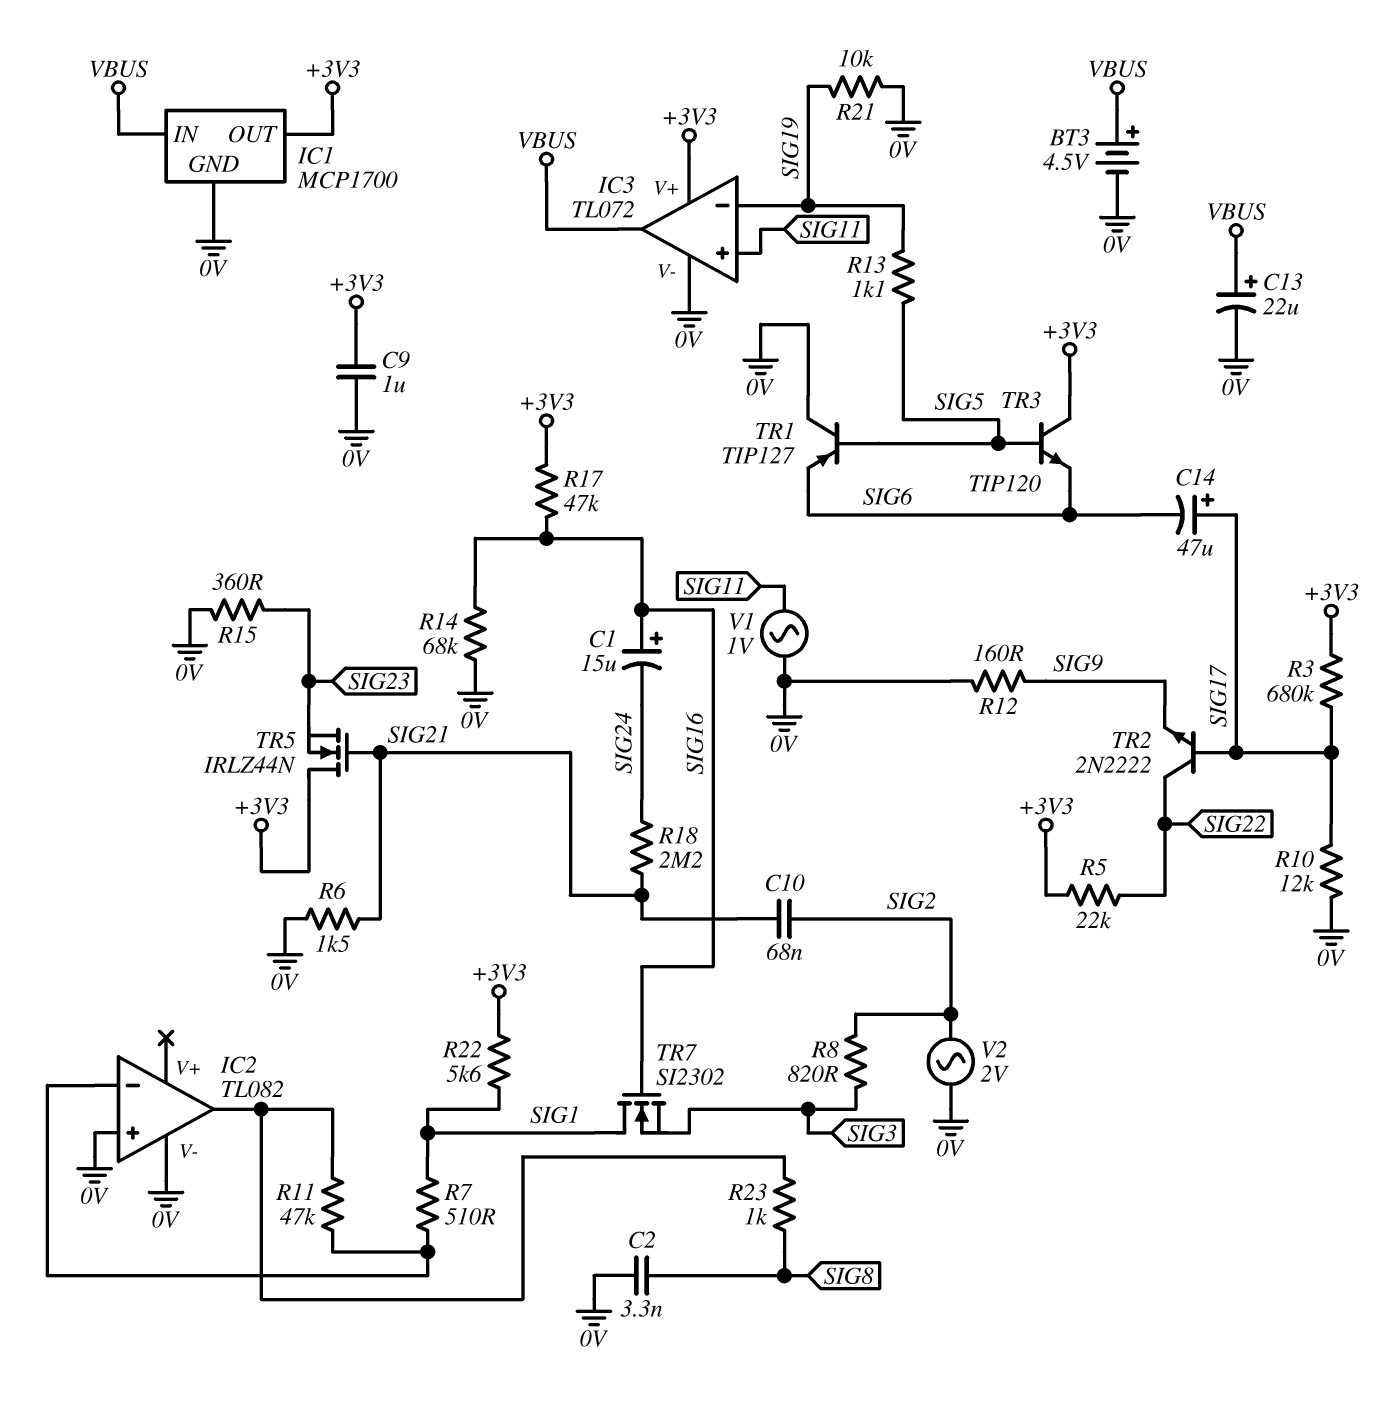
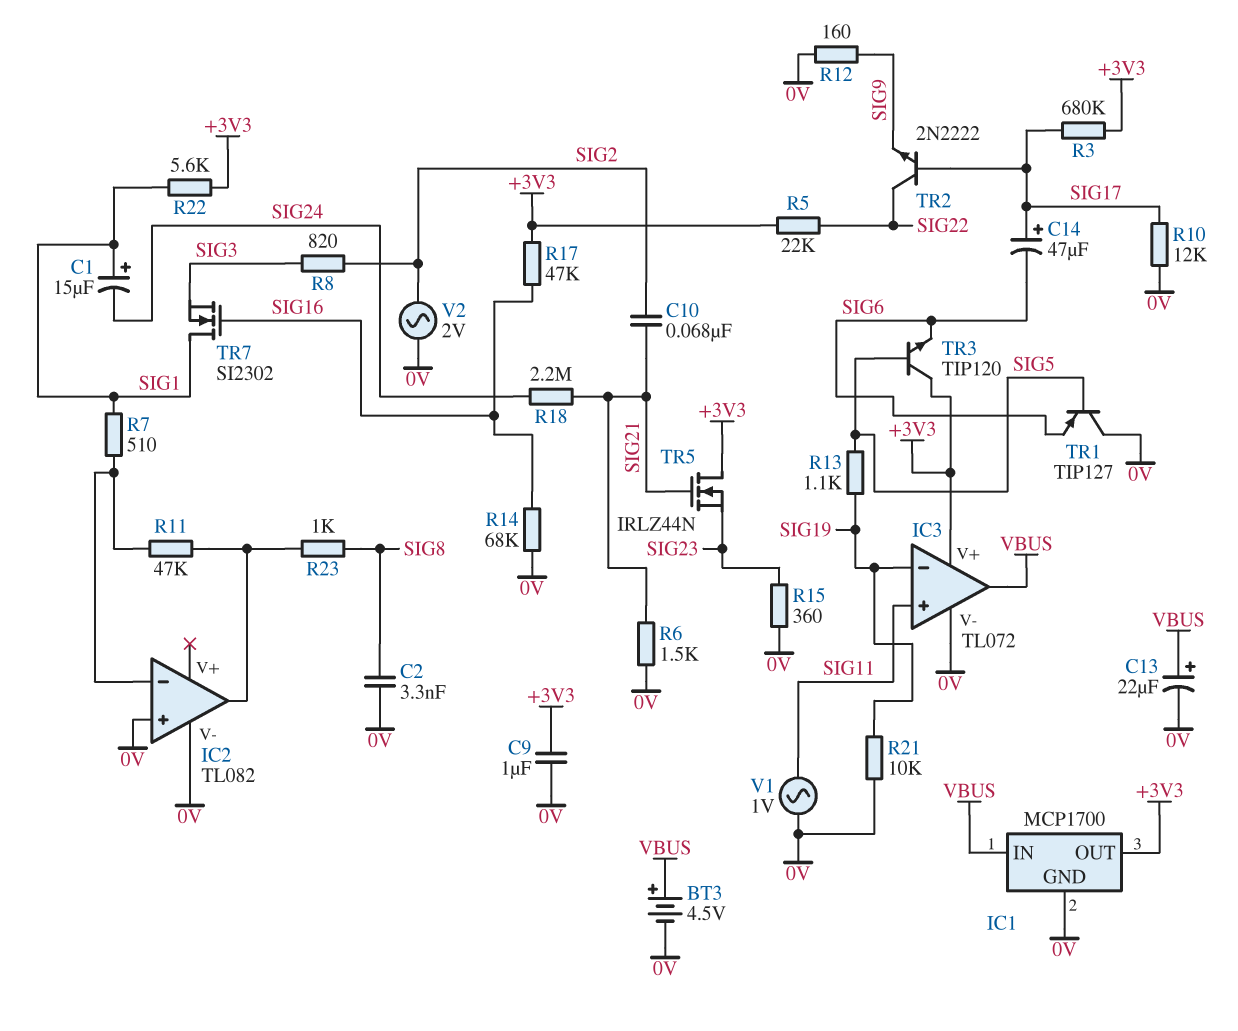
C1: 15uF (plus SIG16, minus SIG24) -> 15uF (plus SIG1, minus SIG24)

